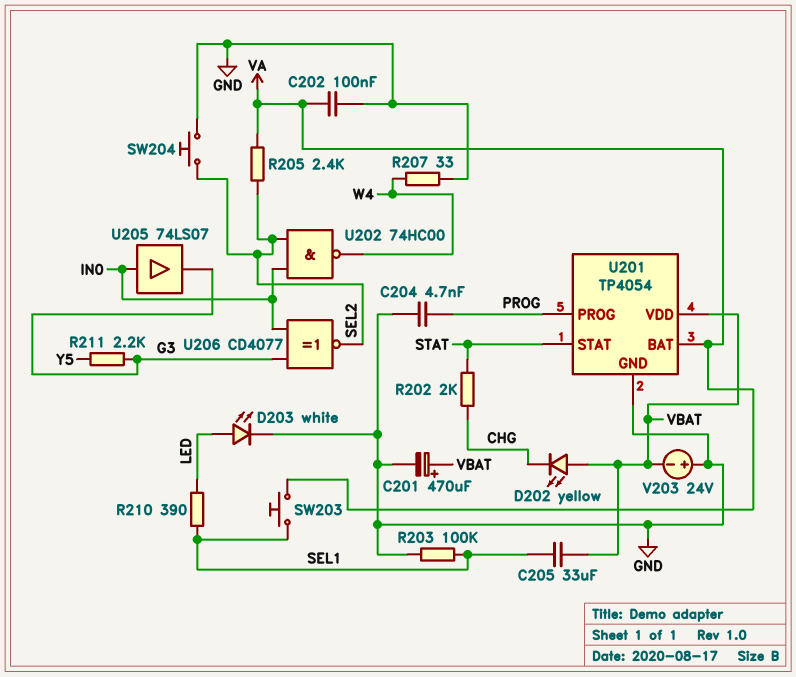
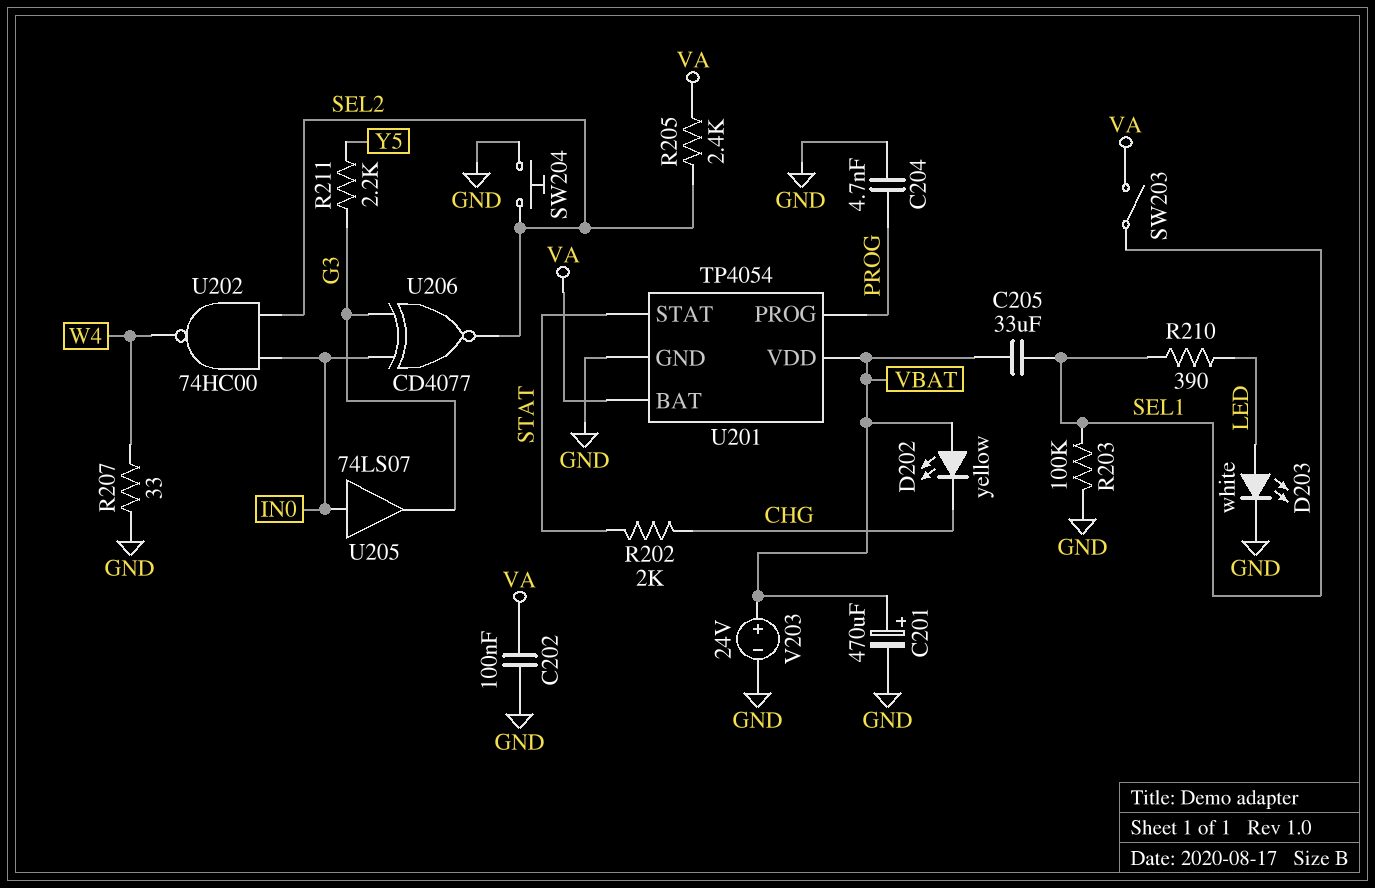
SW203: button (SEL1, VA) -> switch (SEL1, VA)
V203: 24V (plus GND, minus VBAT) -> 24V (plus VBAT, minus GND)

